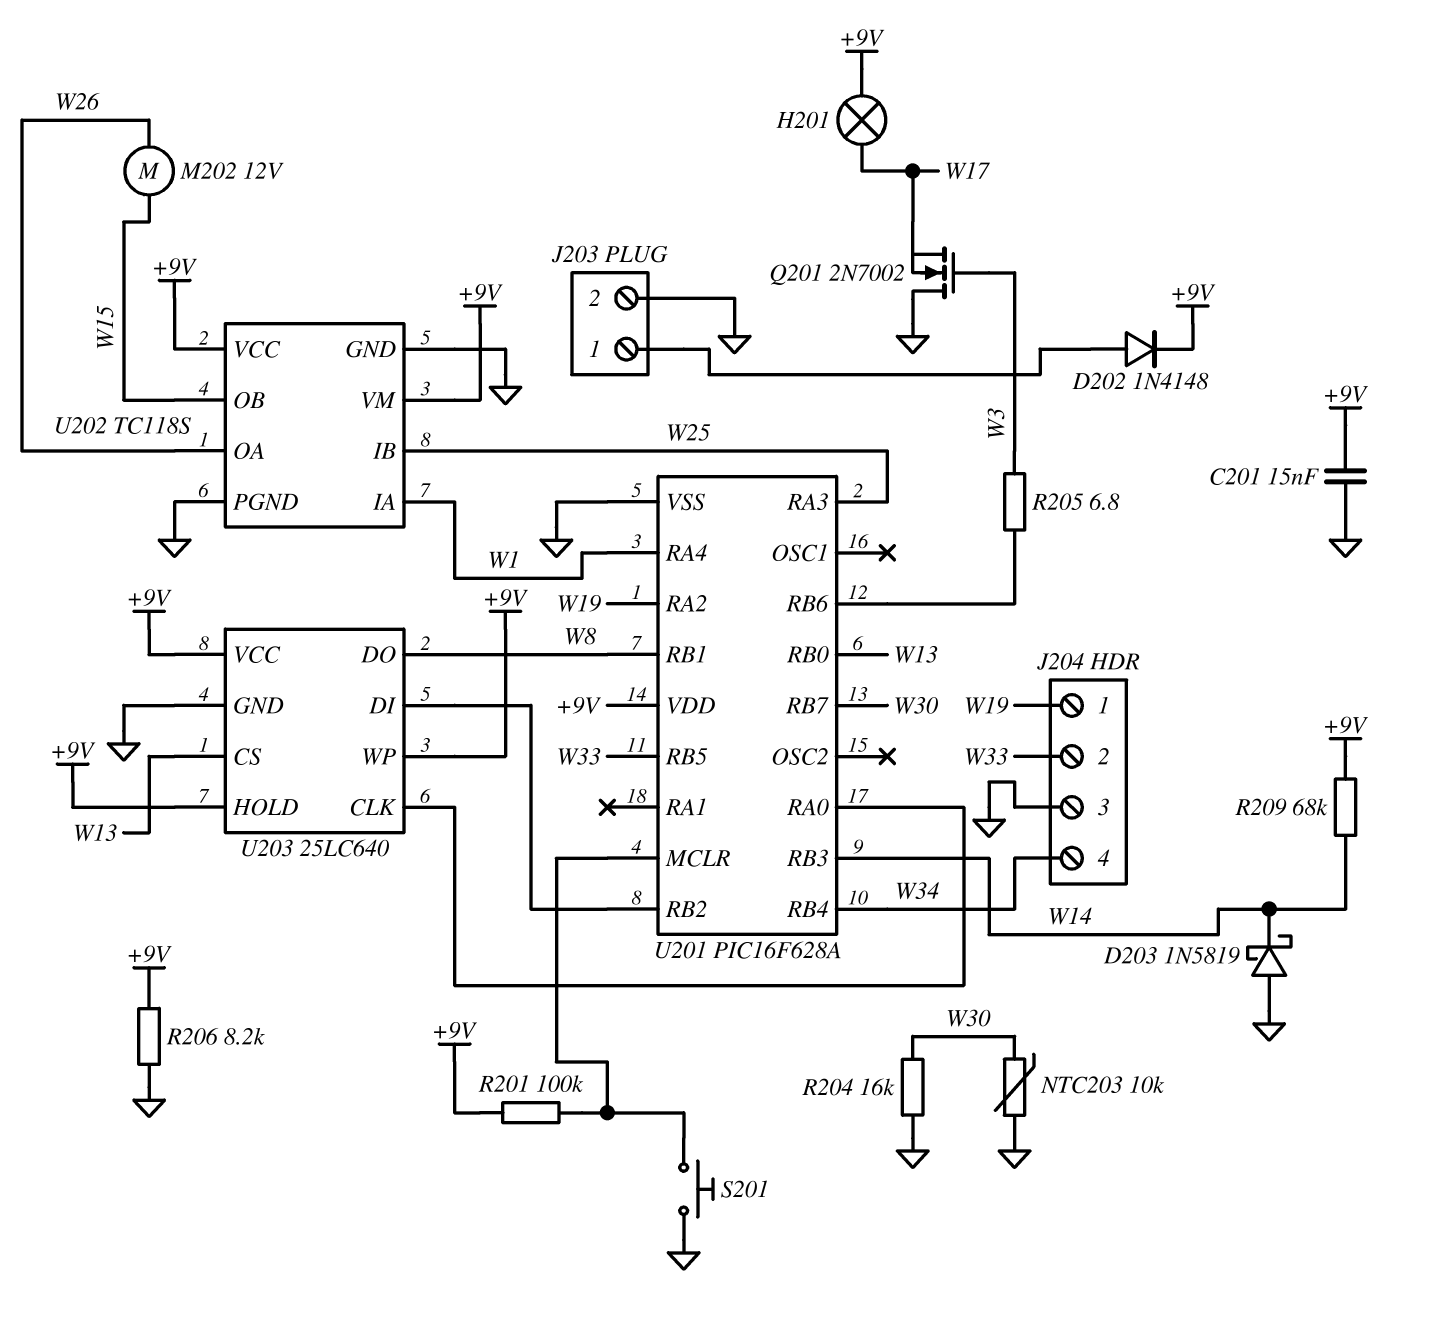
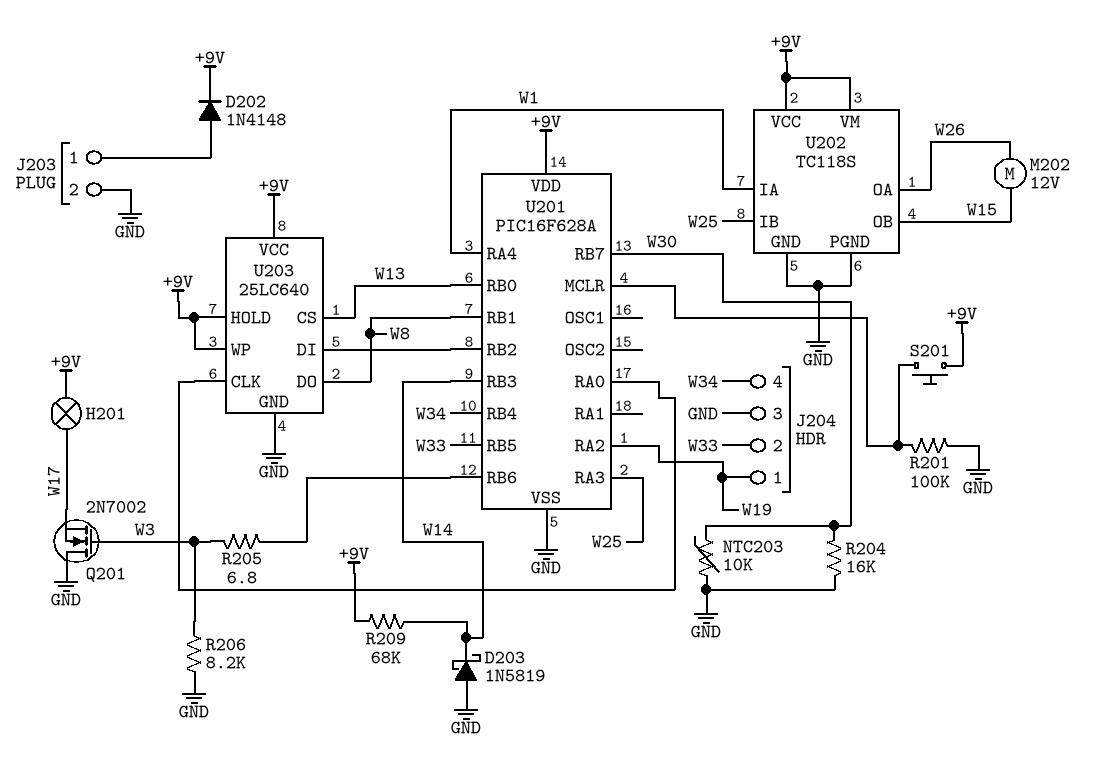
C201: 15nF (+9V, GND) -> none
R201: 100k (+9V, U201/MCLR) -> 100k (GND, U201/MCLR)
R206: 8.2k (+9V, GND) -> 8.2k (GND, W3)
S201: button (GND, U201/MCLR) -> button (+9V, U201/MCLR)

